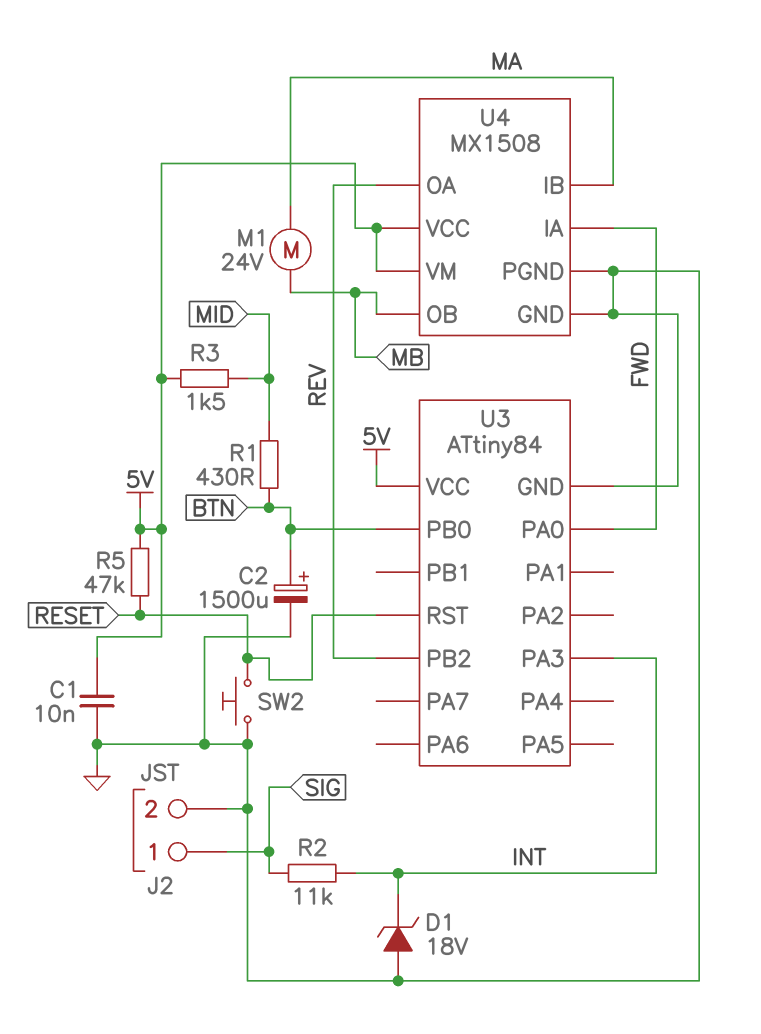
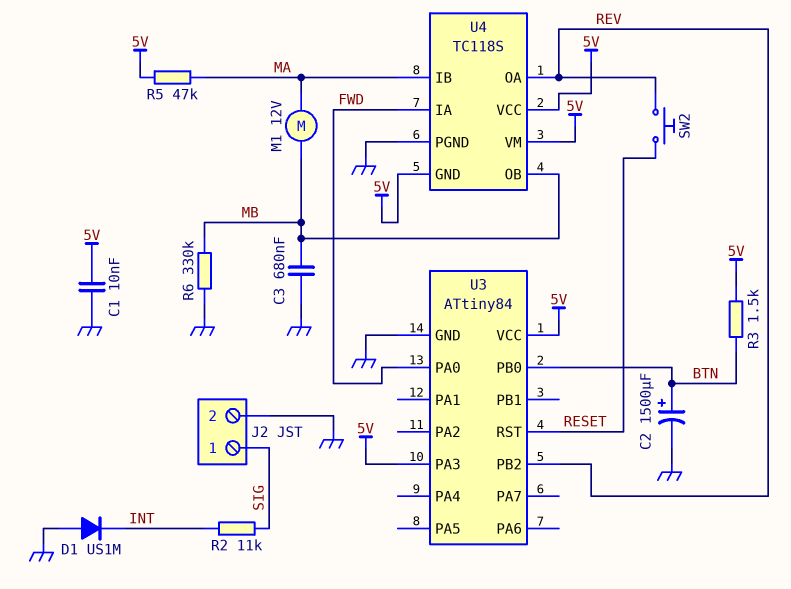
C3: none -> 680nF (GND, MB)
D1: zener 18V (A GND, K INT) -> diode US1M (A GND, K INT)
M1: motor 24V (MA, MB) -> motor 12V (MA, MB)
R1: 430 (BTN, MID) -> none
R3: 1.5k (5V, MID) -> 1.5k (5V, BTN)
R5: 47k (5V, RESET) -> 47k (5V, MA)
R6: none -> 330k (GND, MB)
SW2: button (GND, RESET) -> button (RESET, REV)
U3 pin PA3: INT -> 5V
U4: MX1508 -> TC118S
U4 pin GND: GND -> 5V

